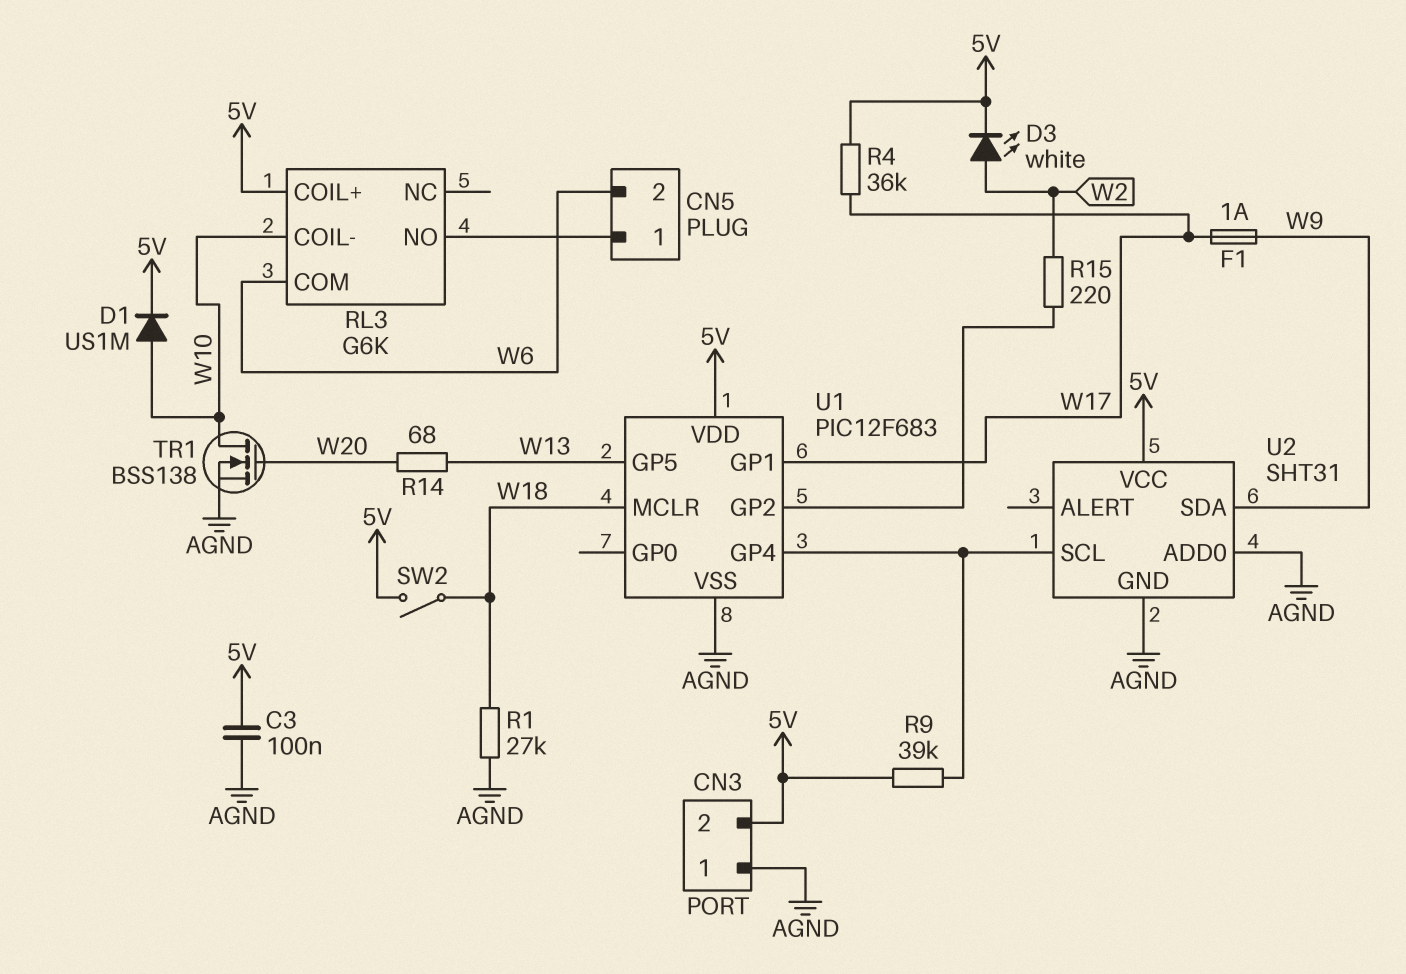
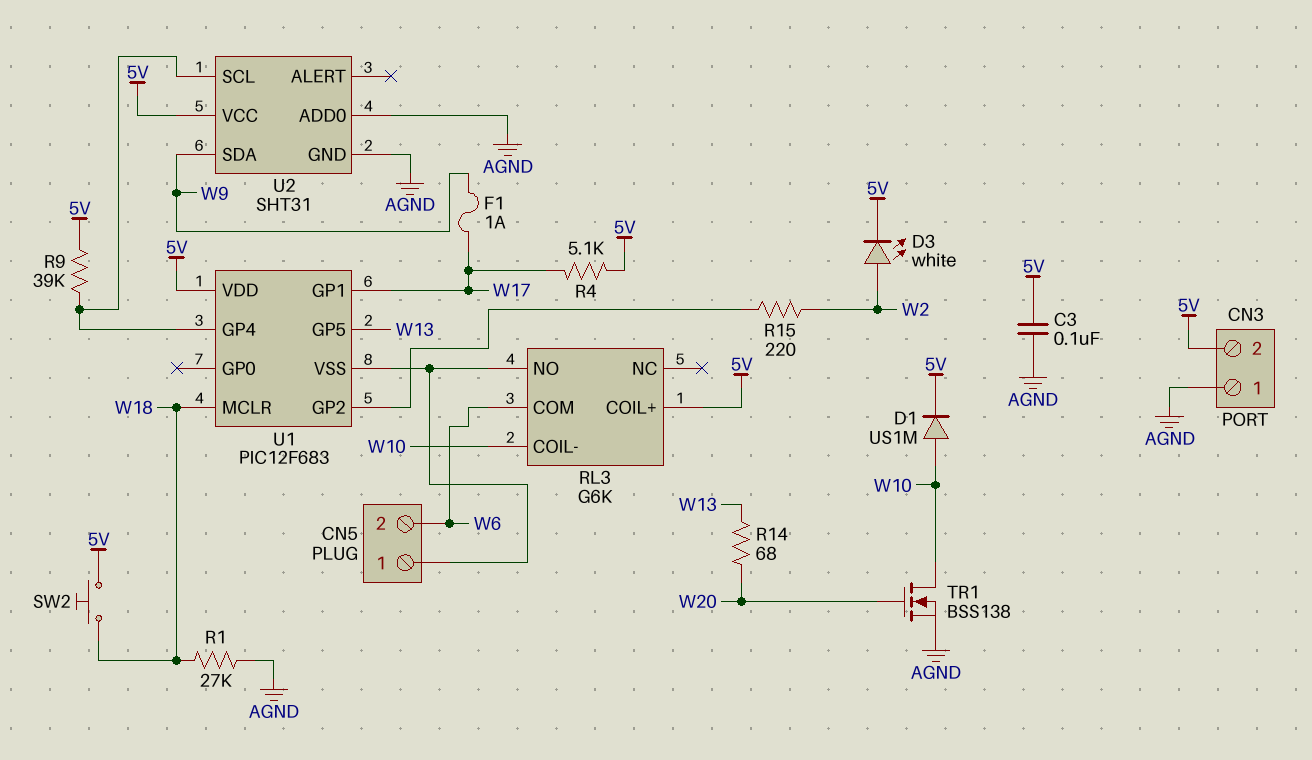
R4: 36k (5V, W17) -> 5.1k (5V, W17)
SW2: switch (5V, W18) -> button (5V, W18)
U1 pin VSS: AGND -> CN5/1

